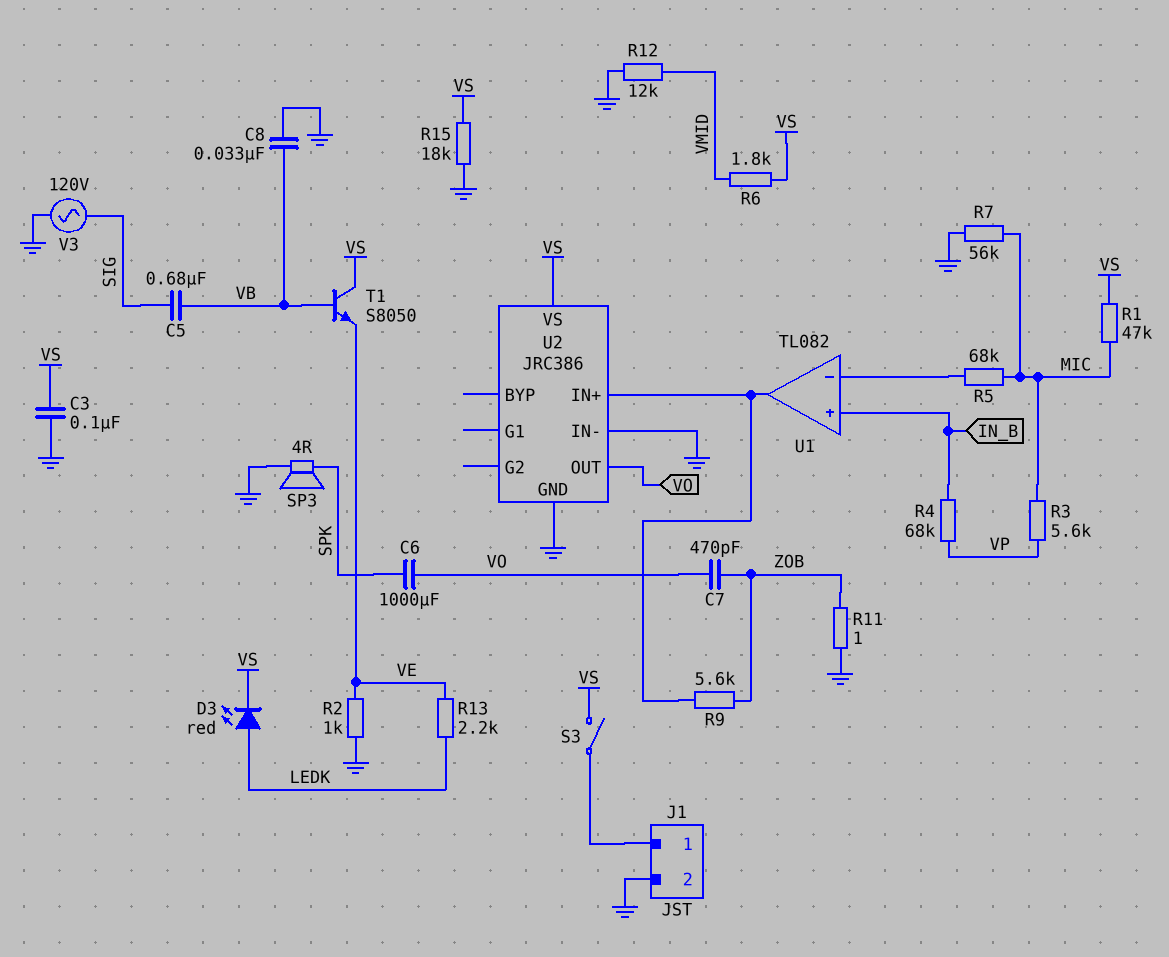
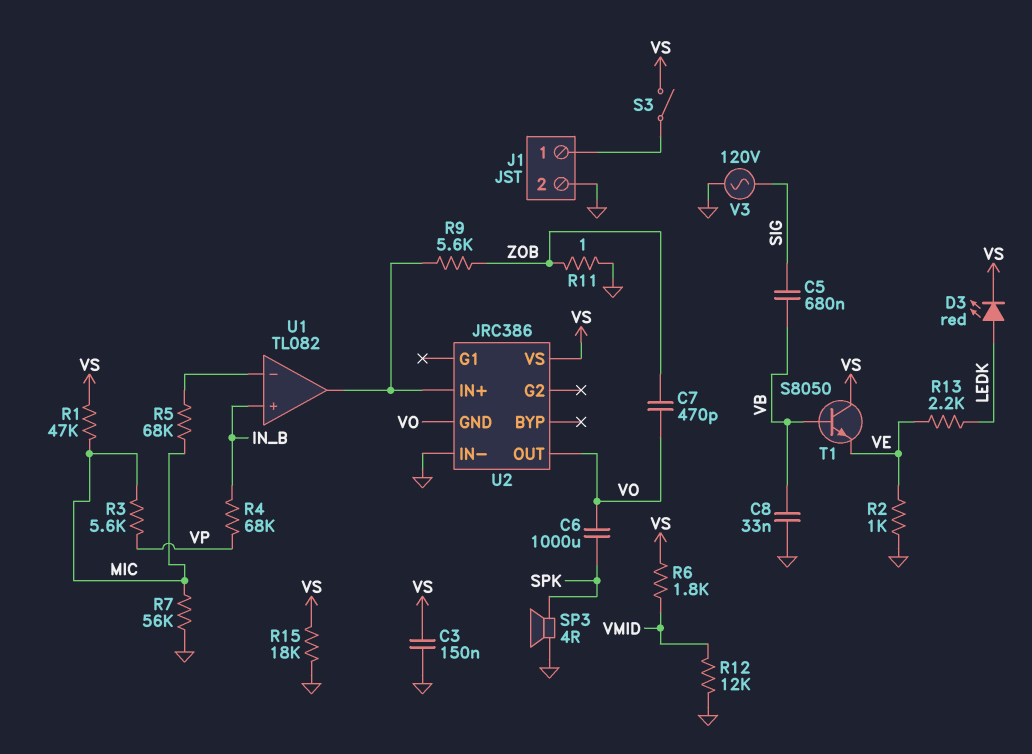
C3: 100nF (GND, VS) -> 150nF (GND, VS)
U2 pin GND: GND -> VO

